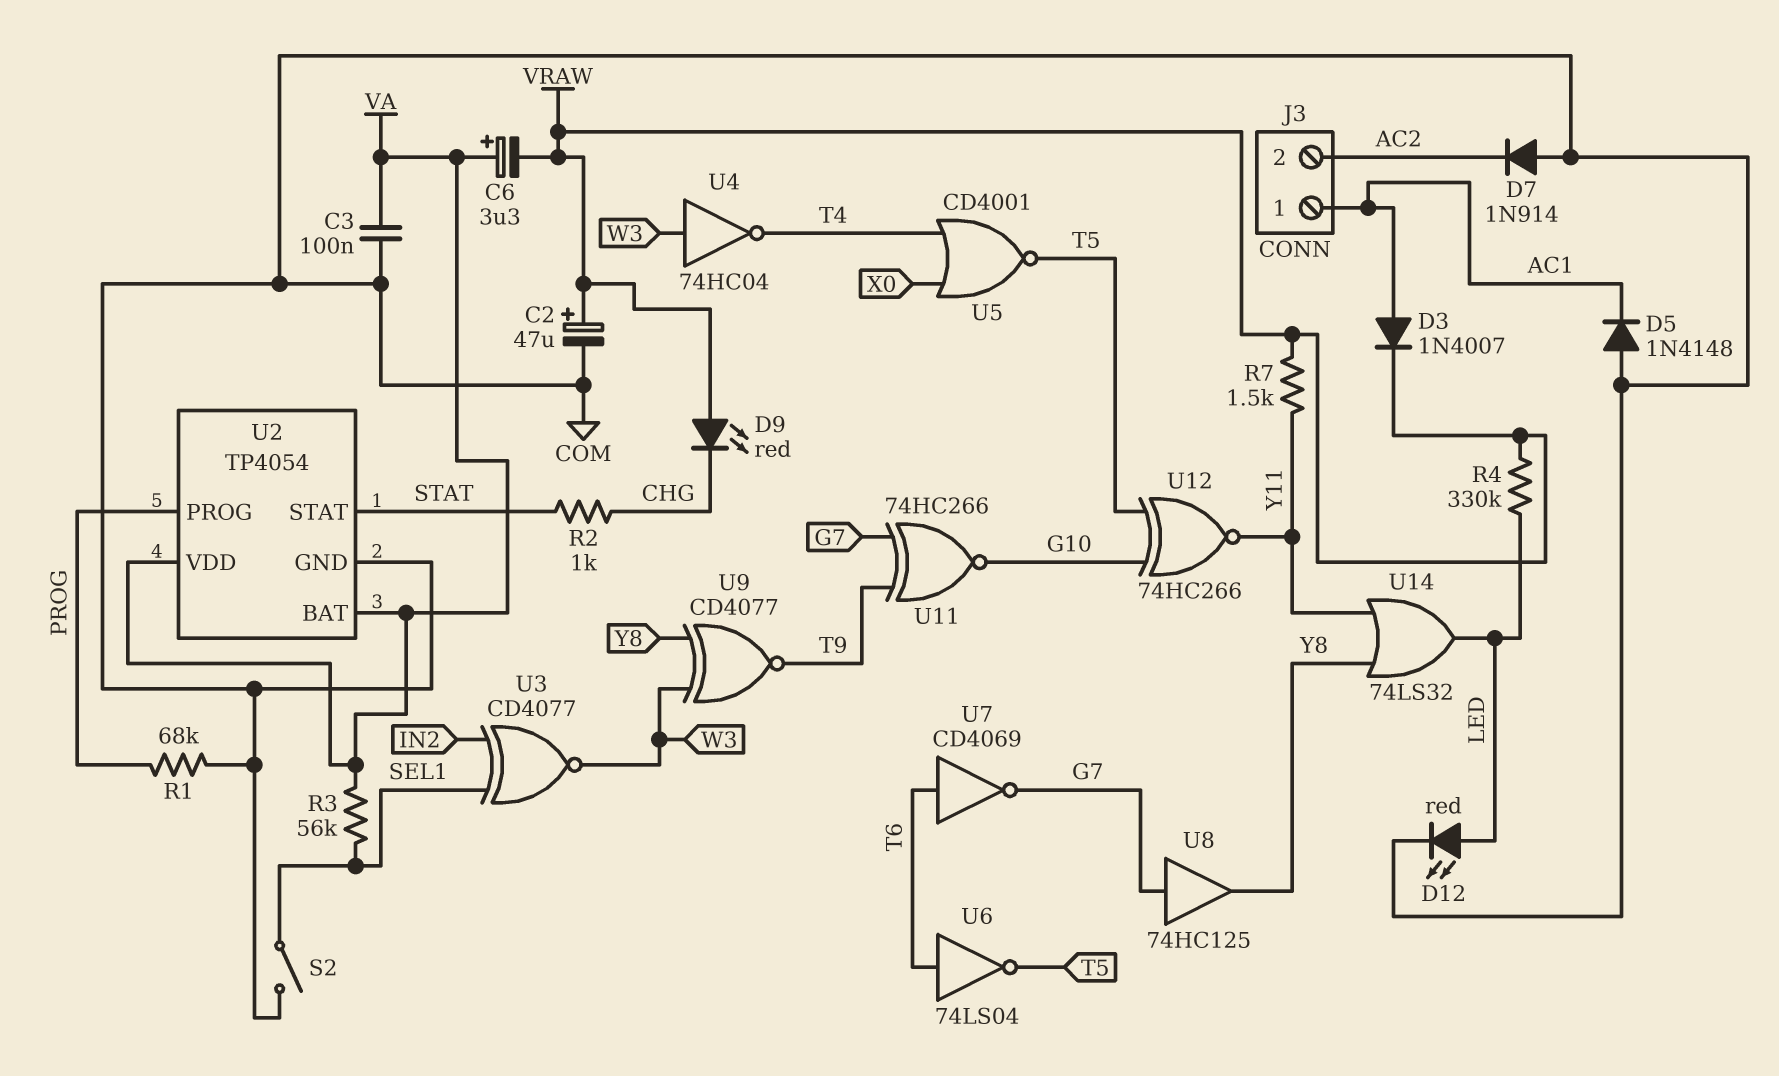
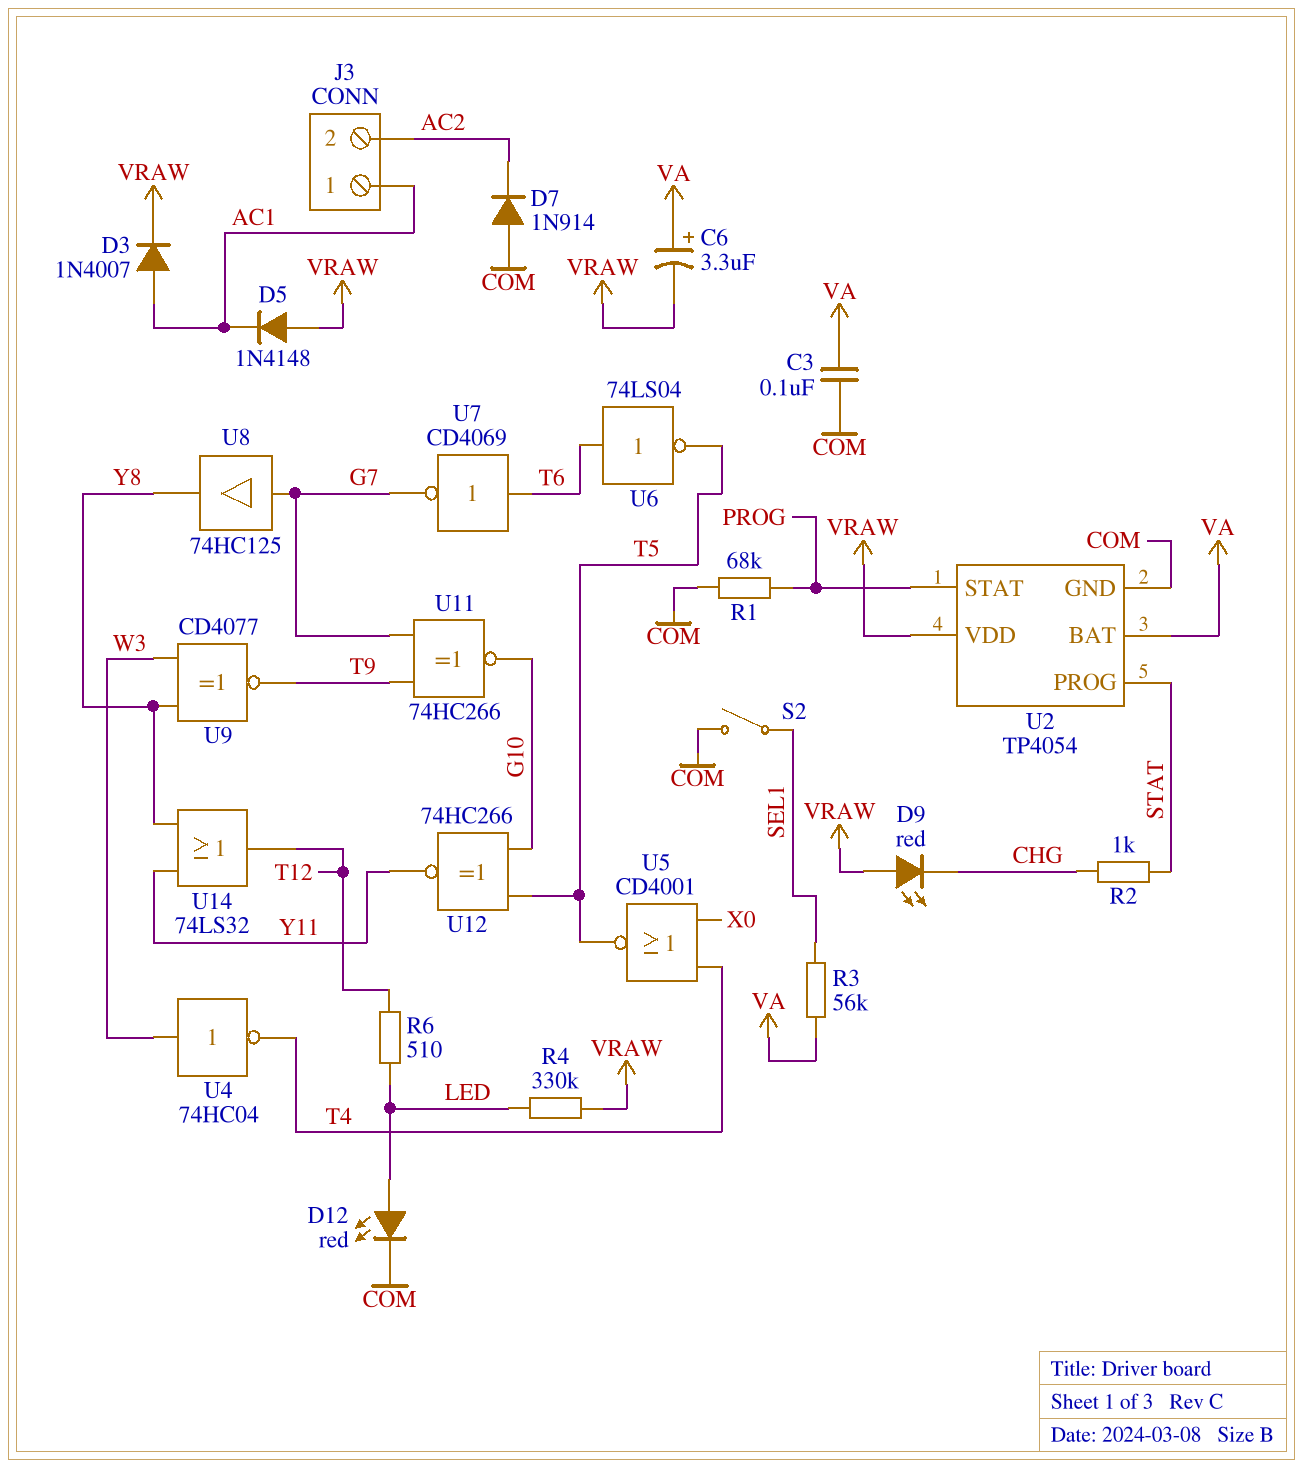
C2: 47uF (plus VRAW, minus COM) -> none
D5: diode 1N4148 (A COM, K AC1) -> diode 1N4148 (A VRAW, K AC1)
R6: none -> 510 (LED, T12)
R7: 1.5k (VRAW, Y11) -> none
U2 pin PROG: PROG -> STAT
U2 pin STAT: STAT -> PROG
U2 pin VDD: VA -> VRAW
U3: XNOR CD4077 (in IN2, in SEL1, out W3) -> none
U14: OR 74LS32 (in Y8, in Y11, out LED) -> OR 74LS32 (in Y8, in Y11, out T12)

